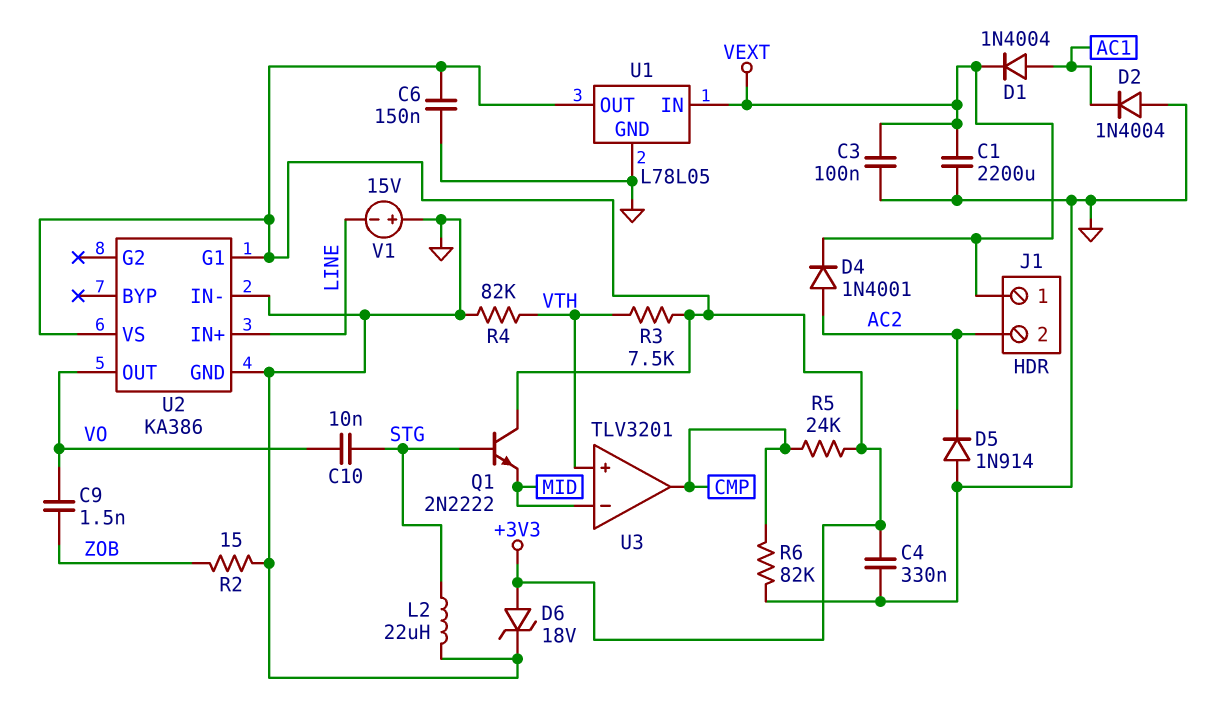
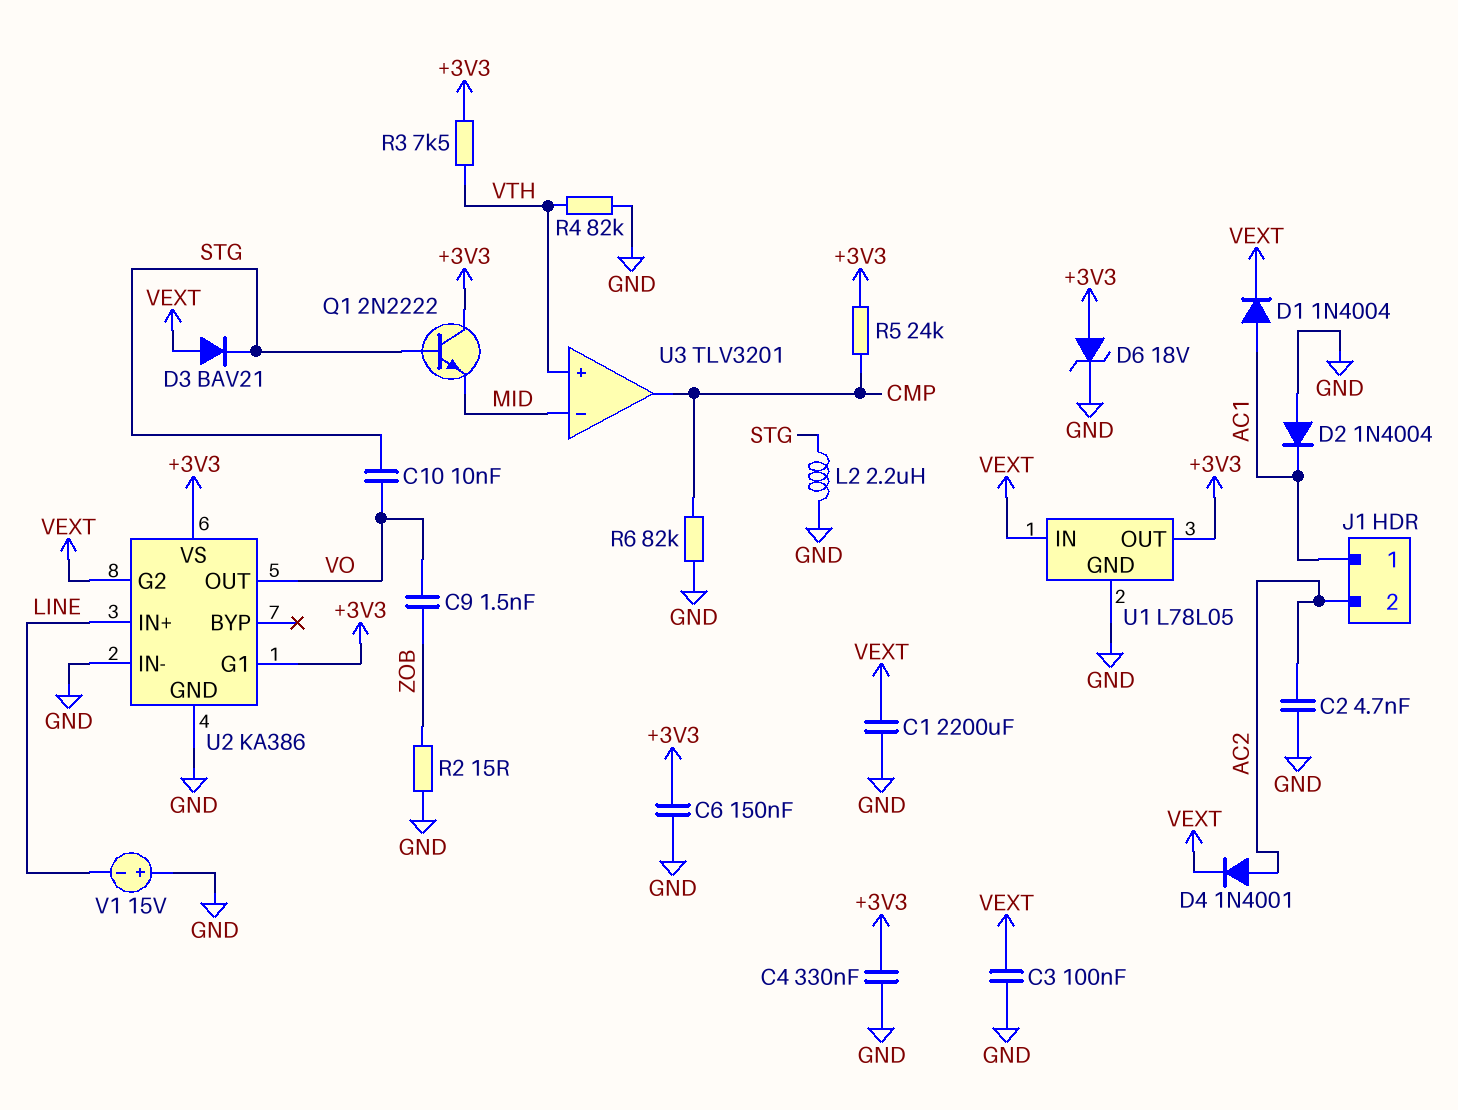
C2: none -> 4.7nF (AC2, GND)
D3: none -> diode BAV21 (A VEXT, K STG)
D5: diode 1N914 (A GND, K AC2) -> none
J1 pin 1: VEXT -> AC1
L2: 22uH (GND, STG) -> 2.2uH (GND, STG)
U2 pin G2: none -> VEXT

